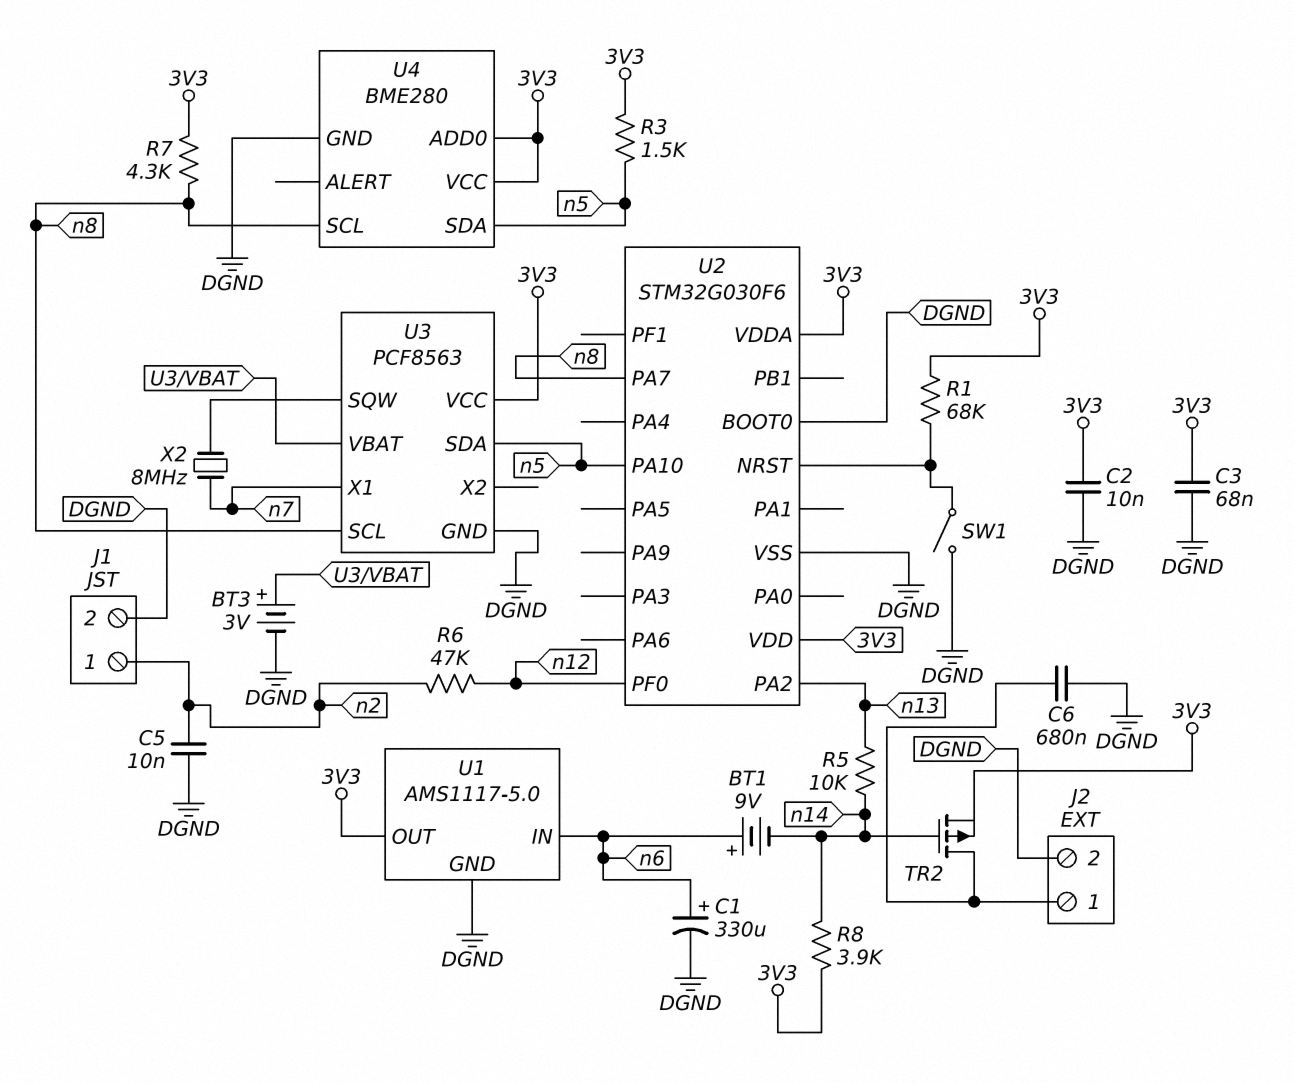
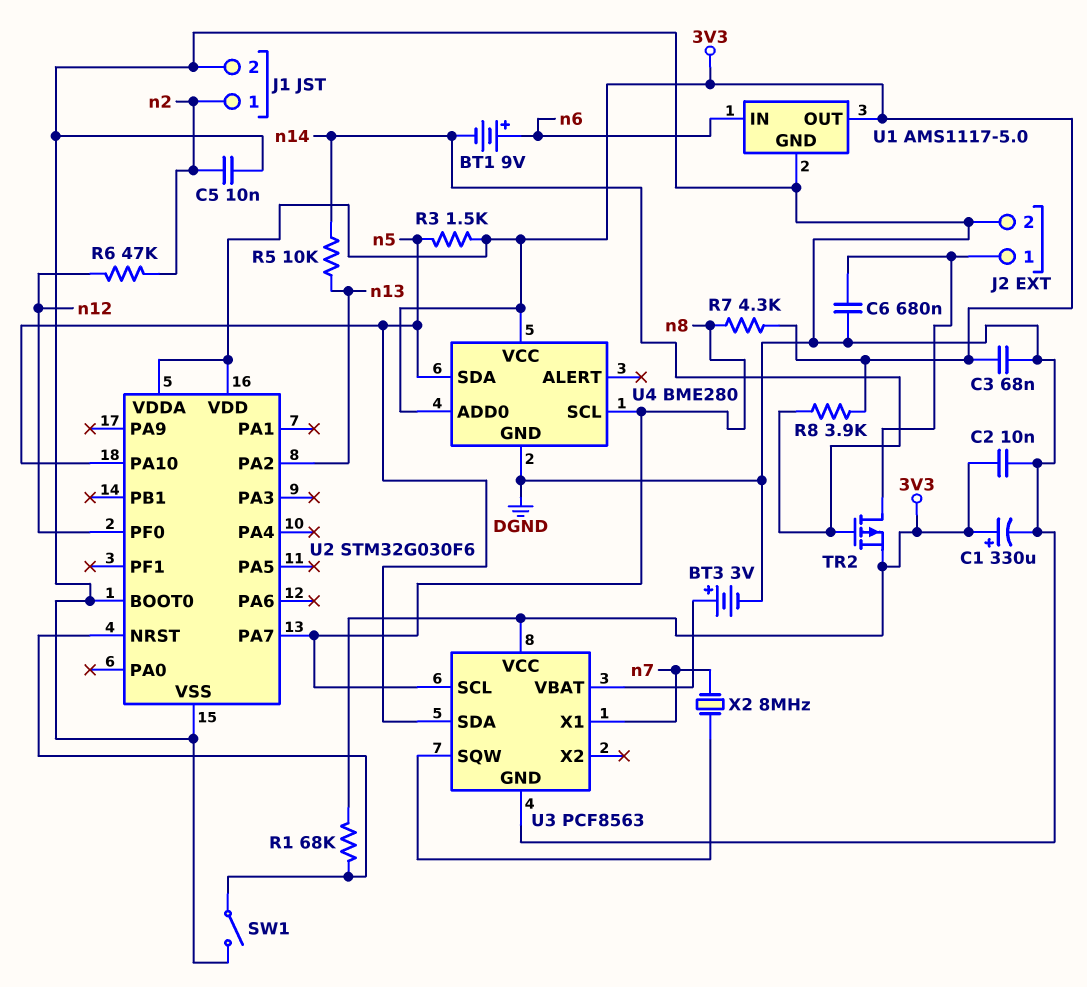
C1: 330uF (plus n6, minus DGND) -> 330uF (plus 3V3, minus DGND)

